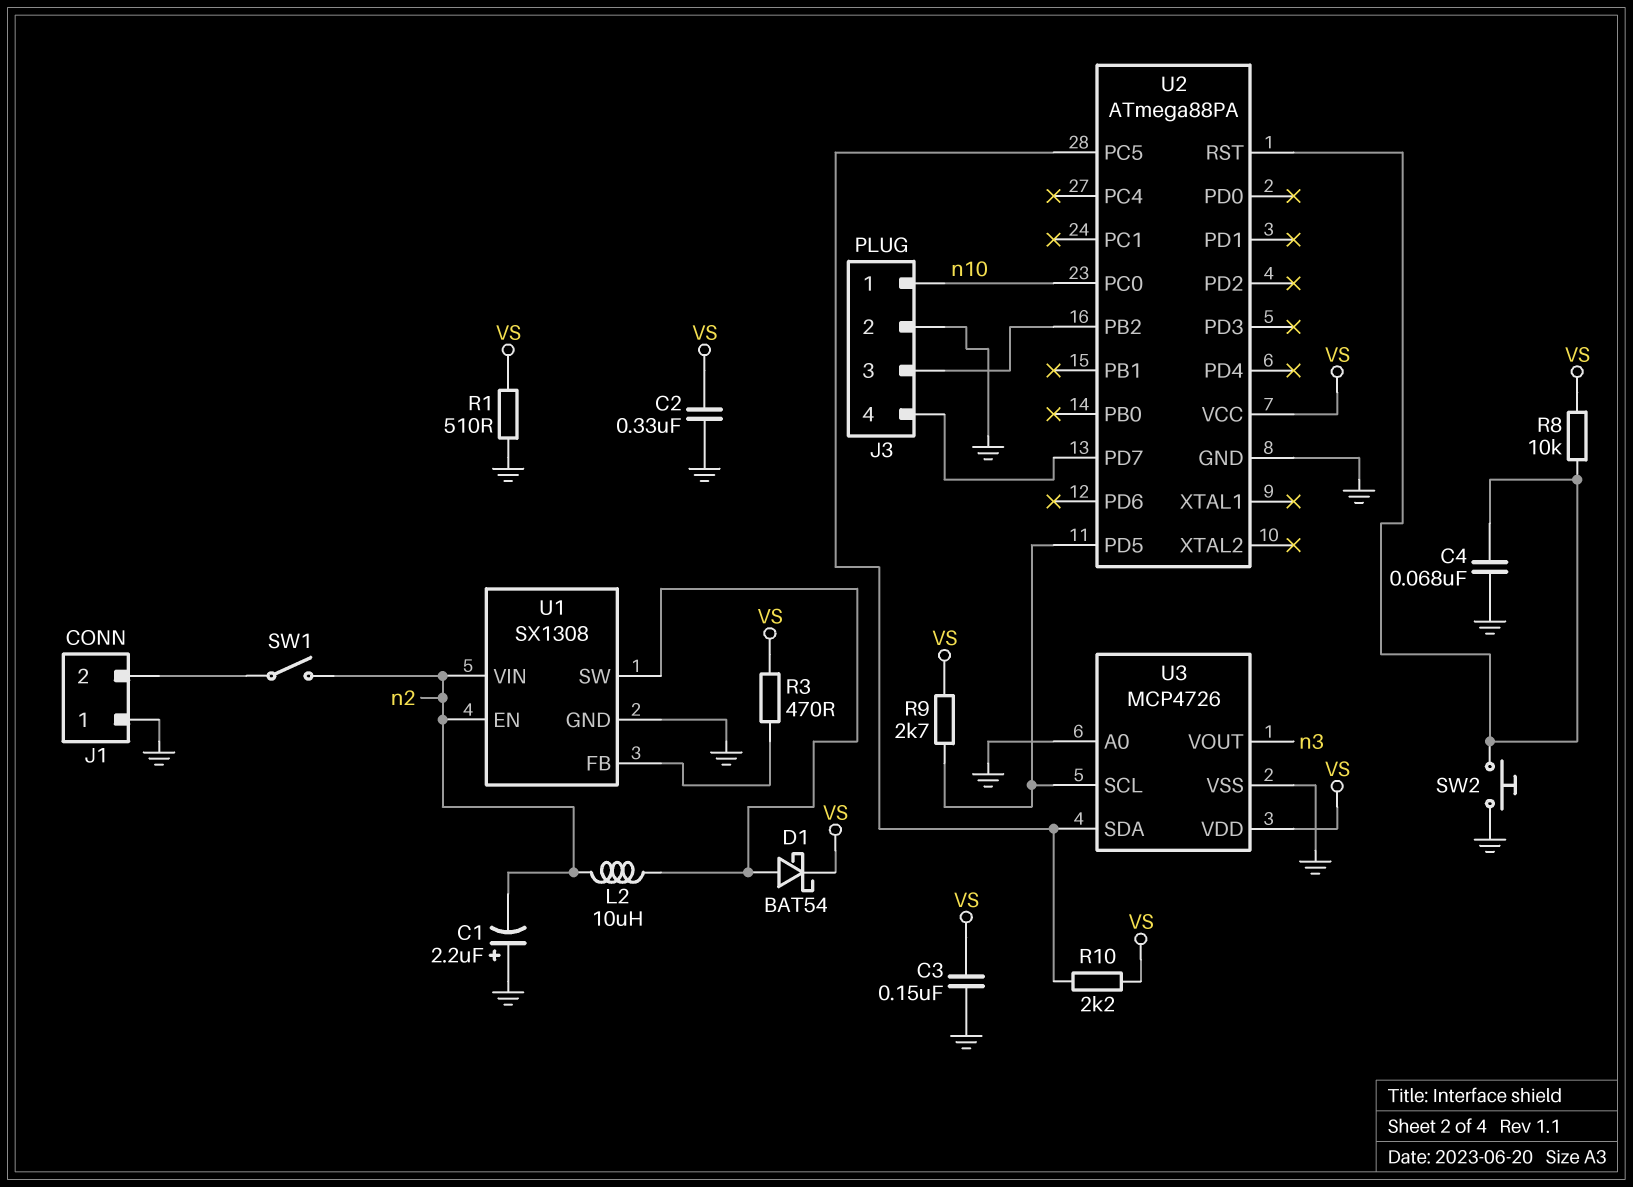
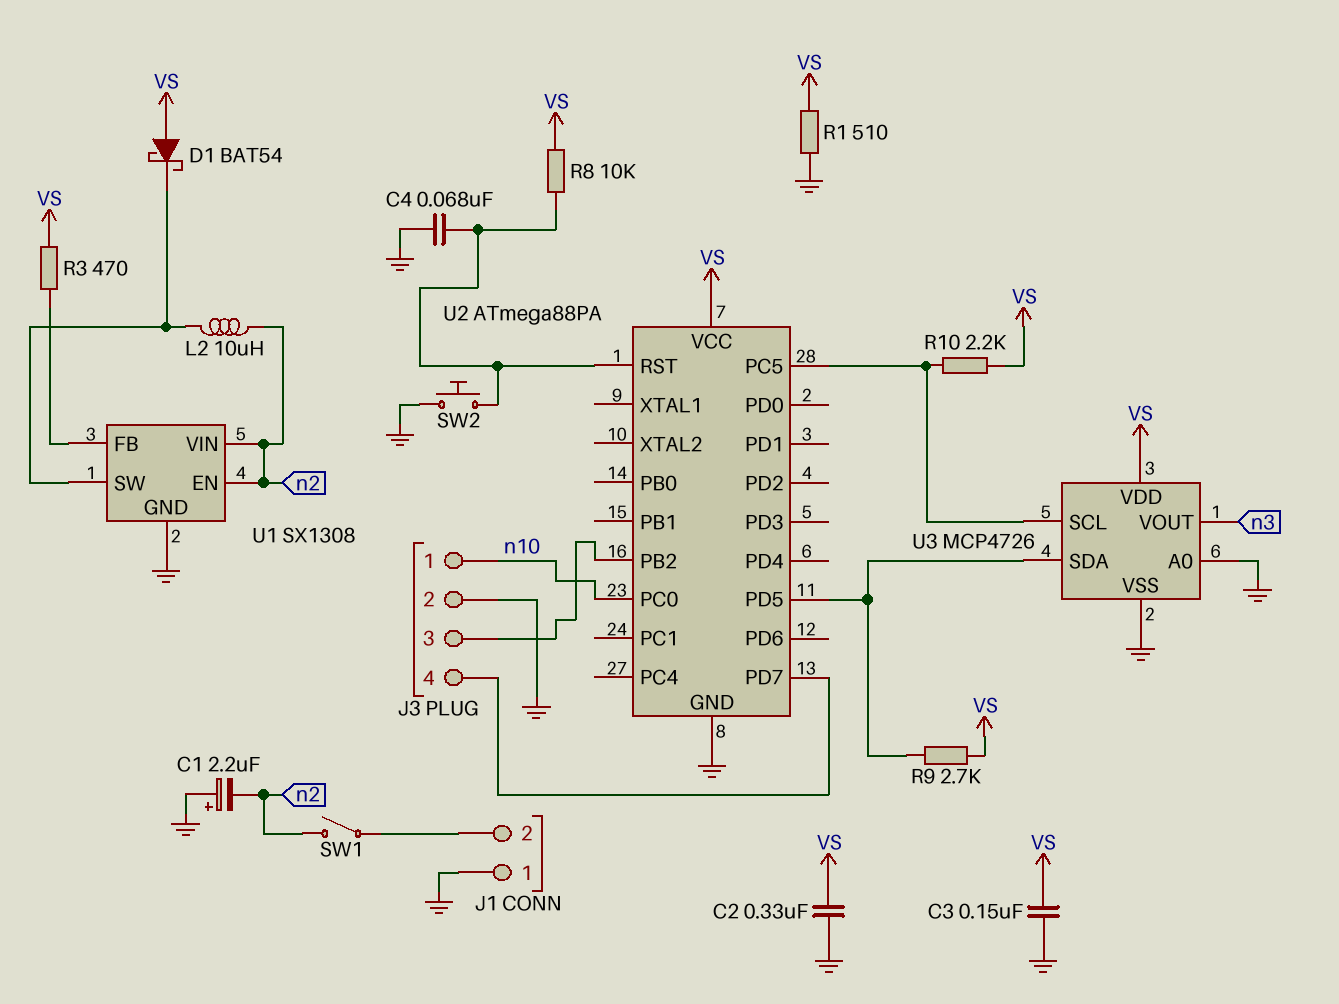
D1: schottky BAT54 (A U1/SW, K VS) -> schottky BAT54 (A VS, K U1/SW)
U3 pin SCL: U2/PD5 -> U2/PC5
U3 pin SDA: U2/PC5 -> U2/PD5

